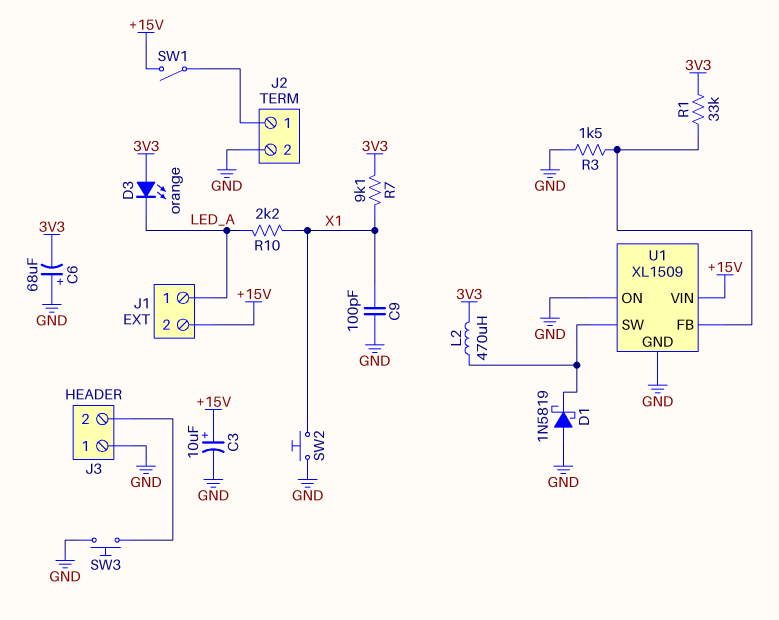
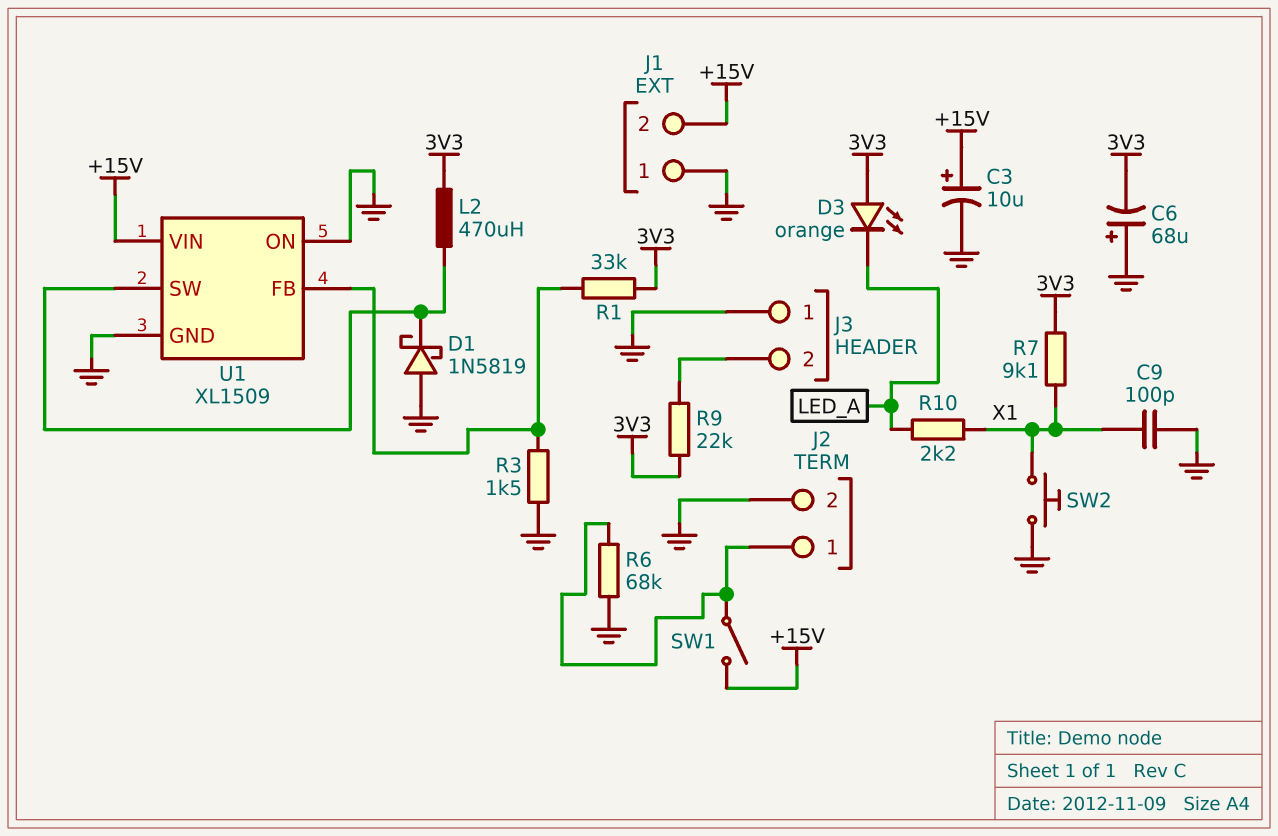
J1 pin 1: LED_A -> GND
R6: none -> 68k (GND, J2/1)
R9: none -> 22k (3V3, J3/2)
SW3: button (GND, J3/2) -> none

